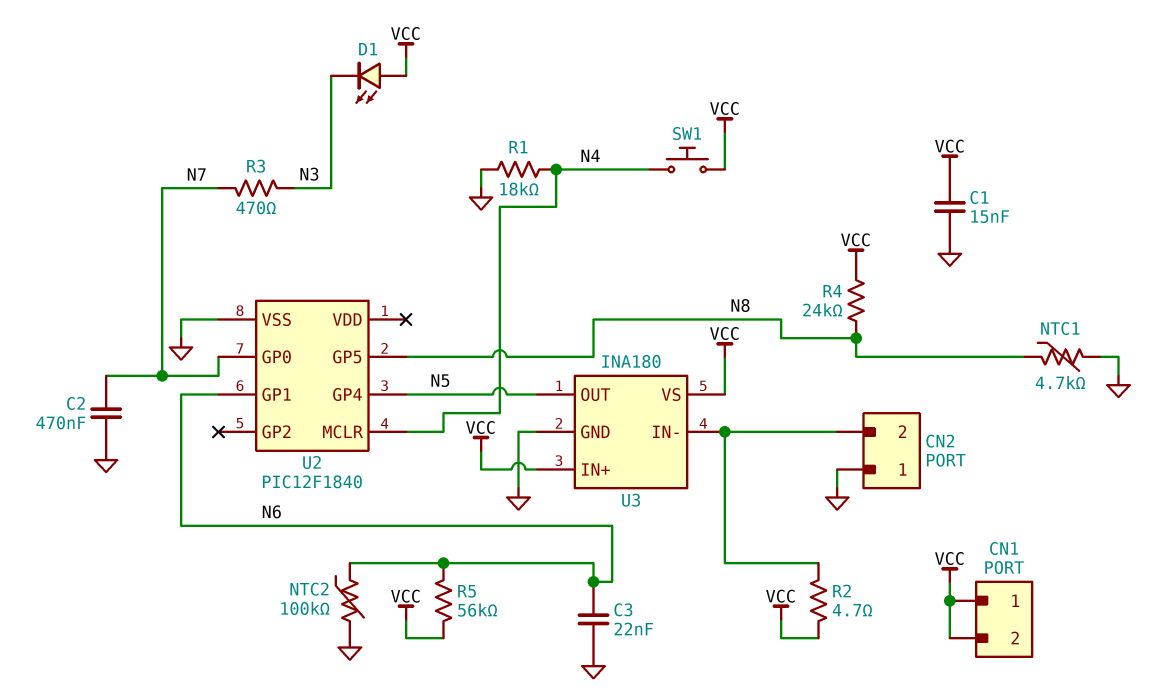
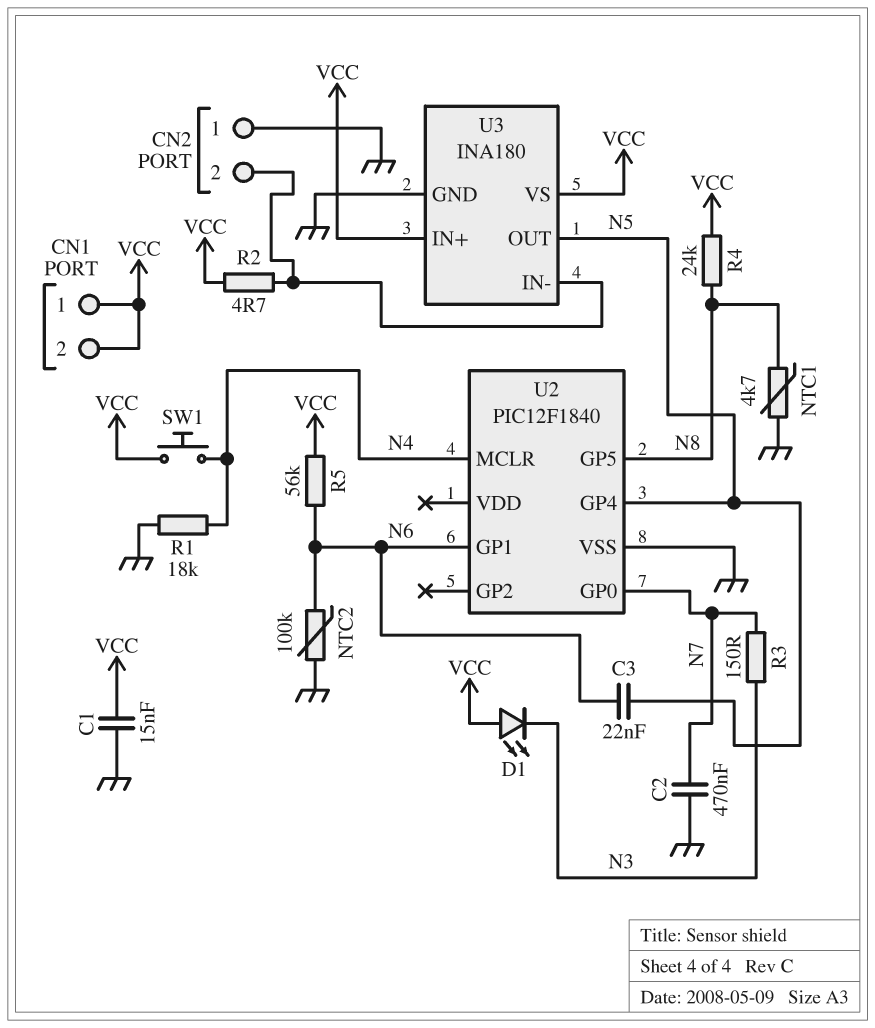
C3: 22nF (GND, N6) -> 22nF (N5, N6)
R3: 470 (N3, N7) -> 150 (N3, N7)

